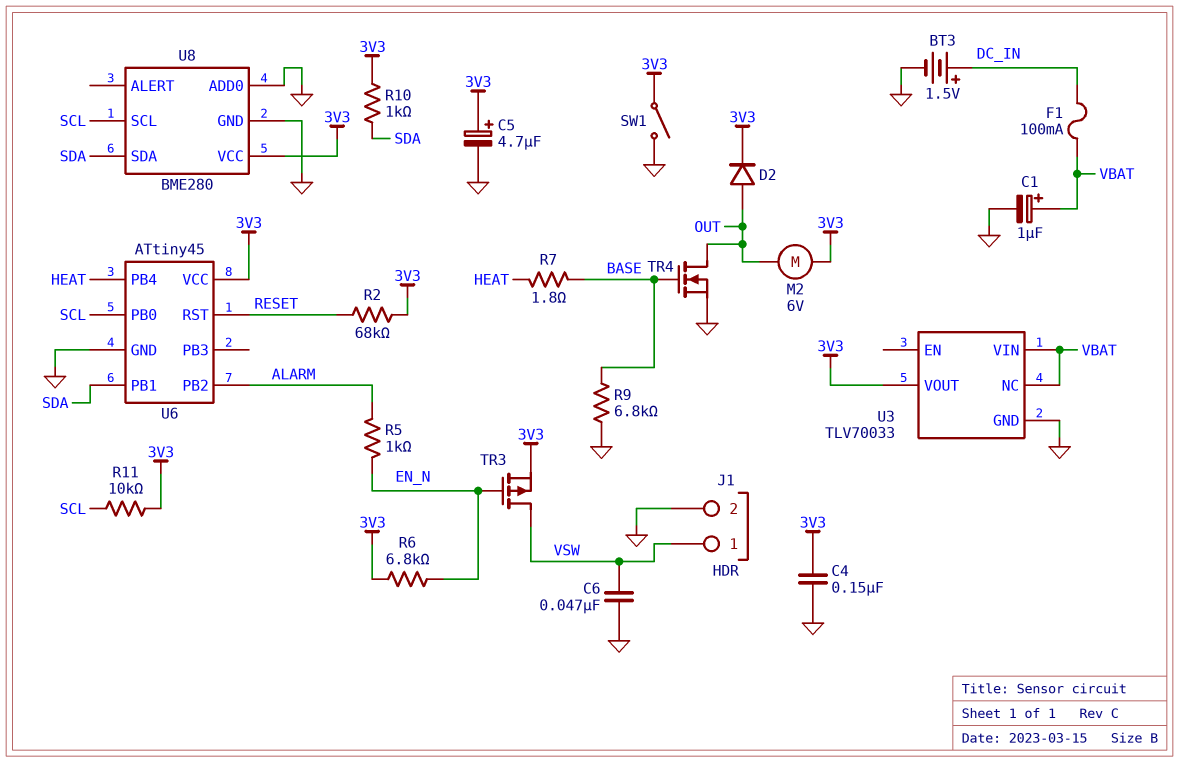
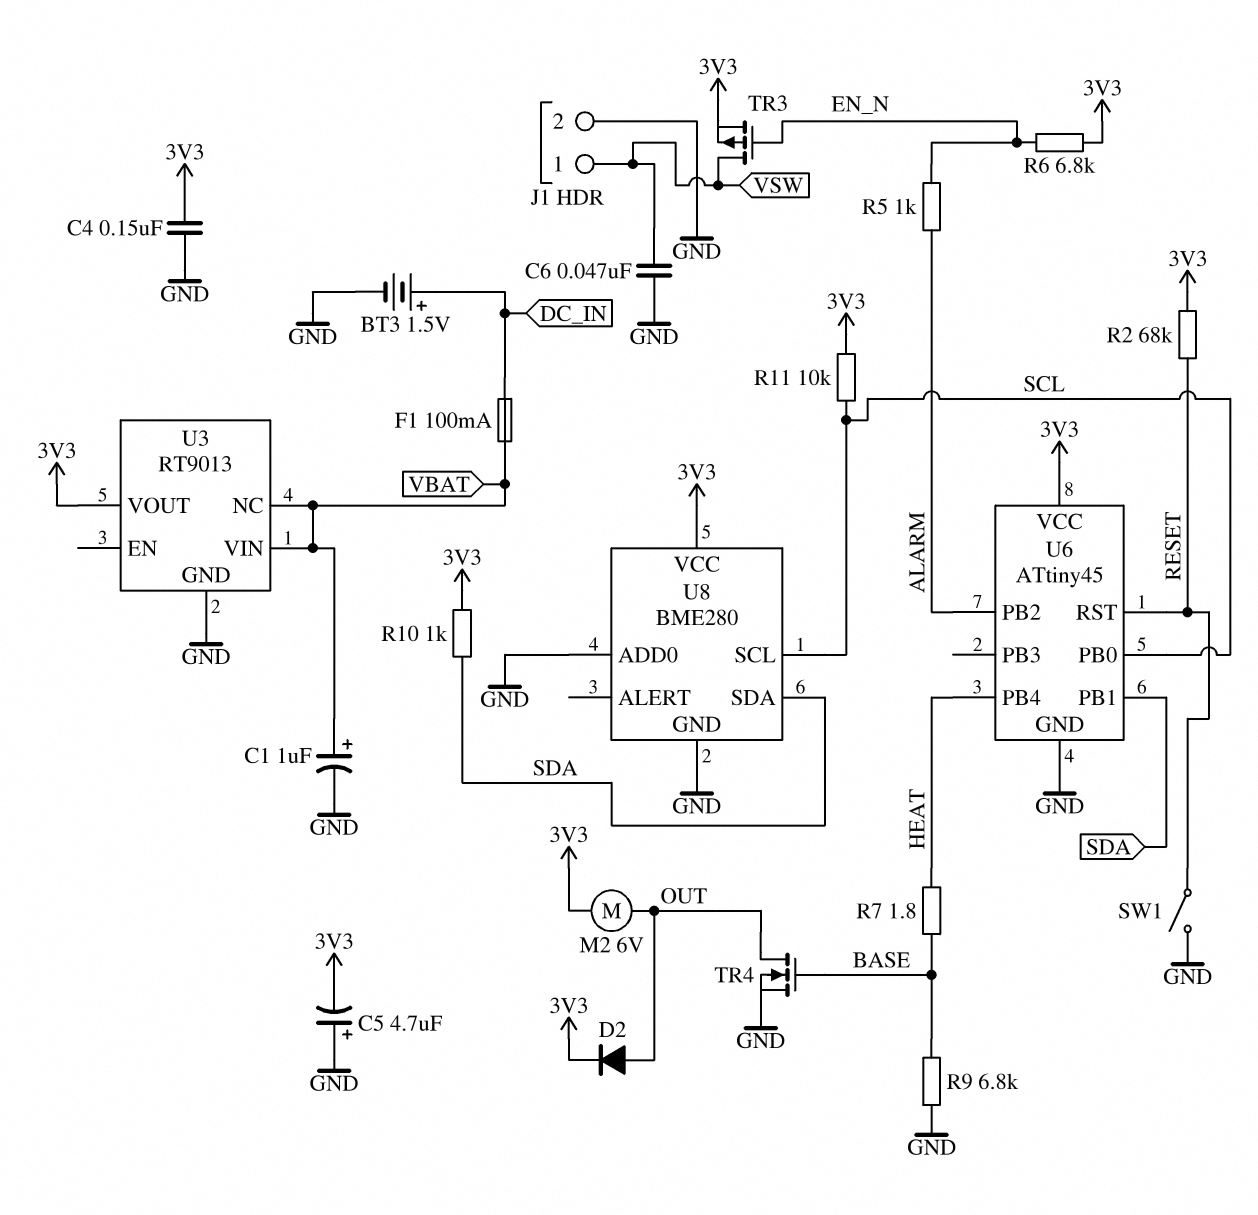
C5: 4.7uF (plus 3V3, minus GND) -> 4.7uF (plus GND, minus 3V3)
SW1: switch (3V3, GND) -> switch (GND, RESET)
U3: TLV70033 -> RT9013

